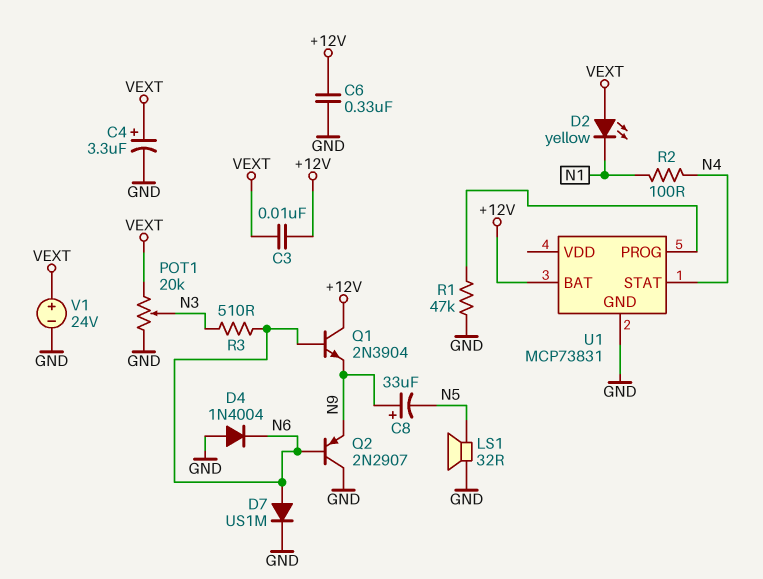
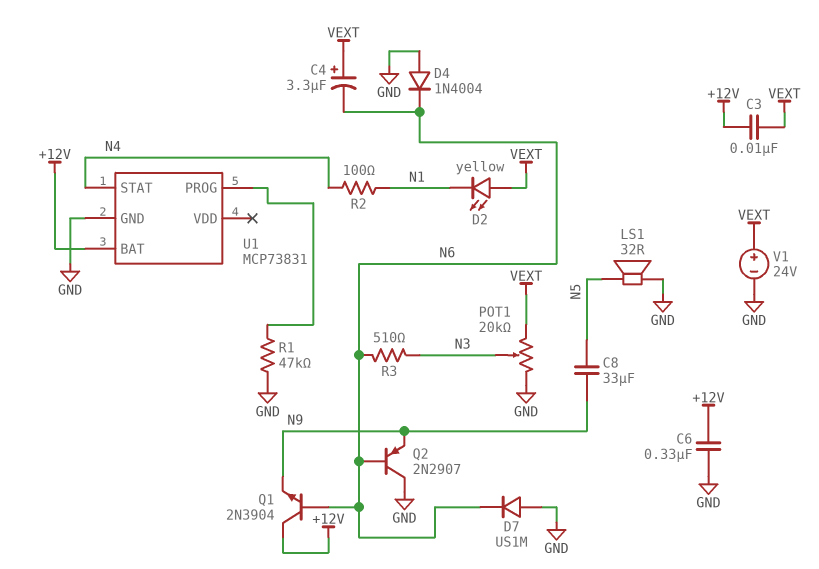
C4: 3.3uF (plus VEXT, minus GND) -> 3.3uF (plus VEXT, minus N6)
C8: 33uF (plus N9, minus N5) -> 33uF (N5, N9)
D7: diode US1M (A N6, K GND) -> diode US1M (A GND, K N6)

